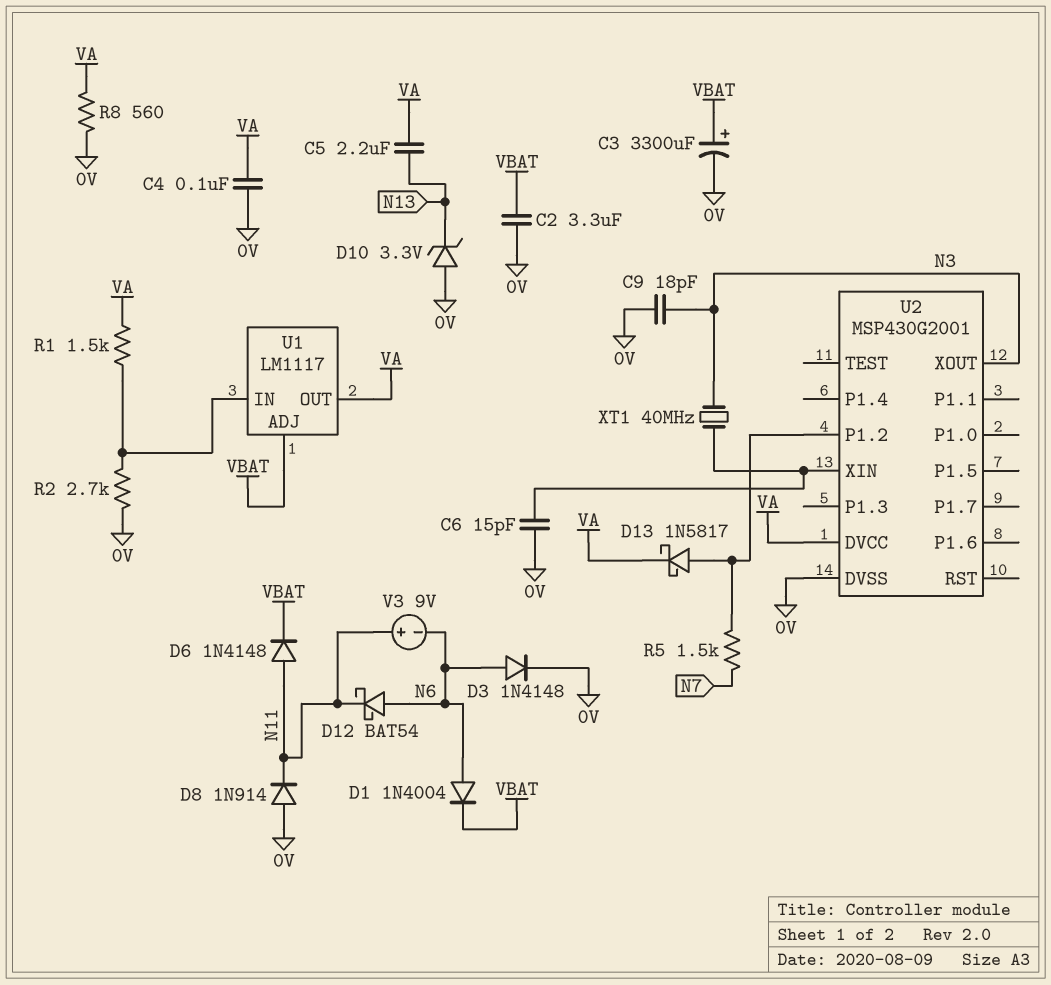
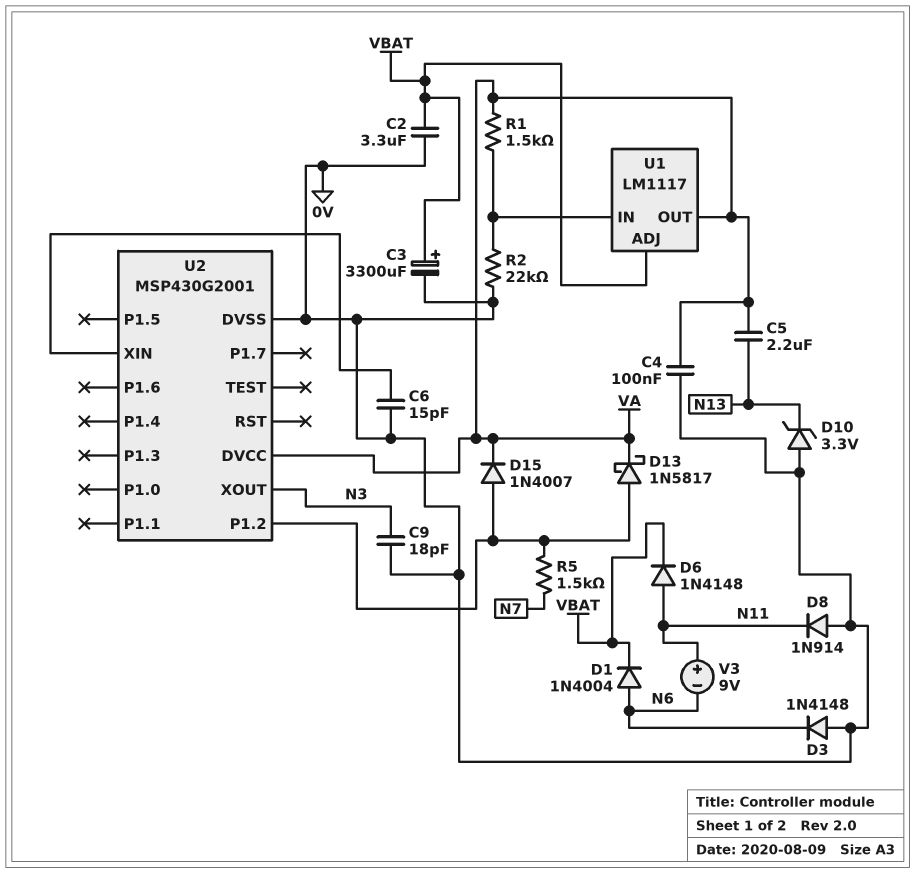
D3: diode 1N4148 (A N6, K 0V) -> diode 1N4148 (A 0V, K N6)
D12: schottky BAT54 (A N6, K N11) -> none
D15: none -> diode 1N4007 (A U2/P1.2, K VA)
R2: 2.7k (0V, U1/IN) -> 22k (0V, U1/IN)
R8: 560 (0V, VA) -> none
XT1: 40MHz (N3, U2/XIN) -> none

